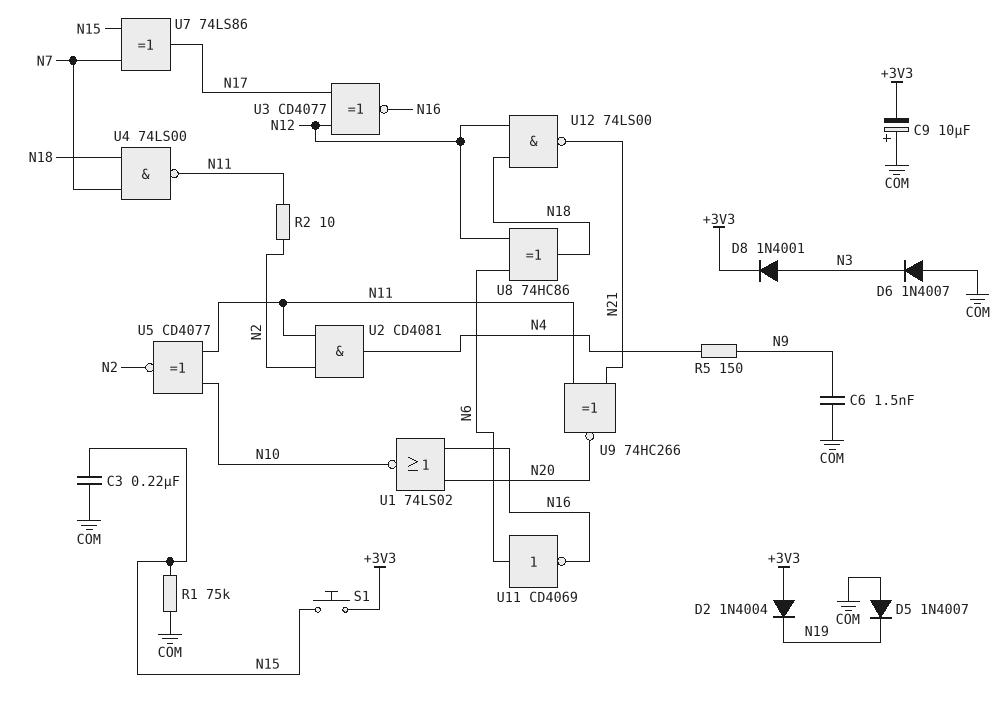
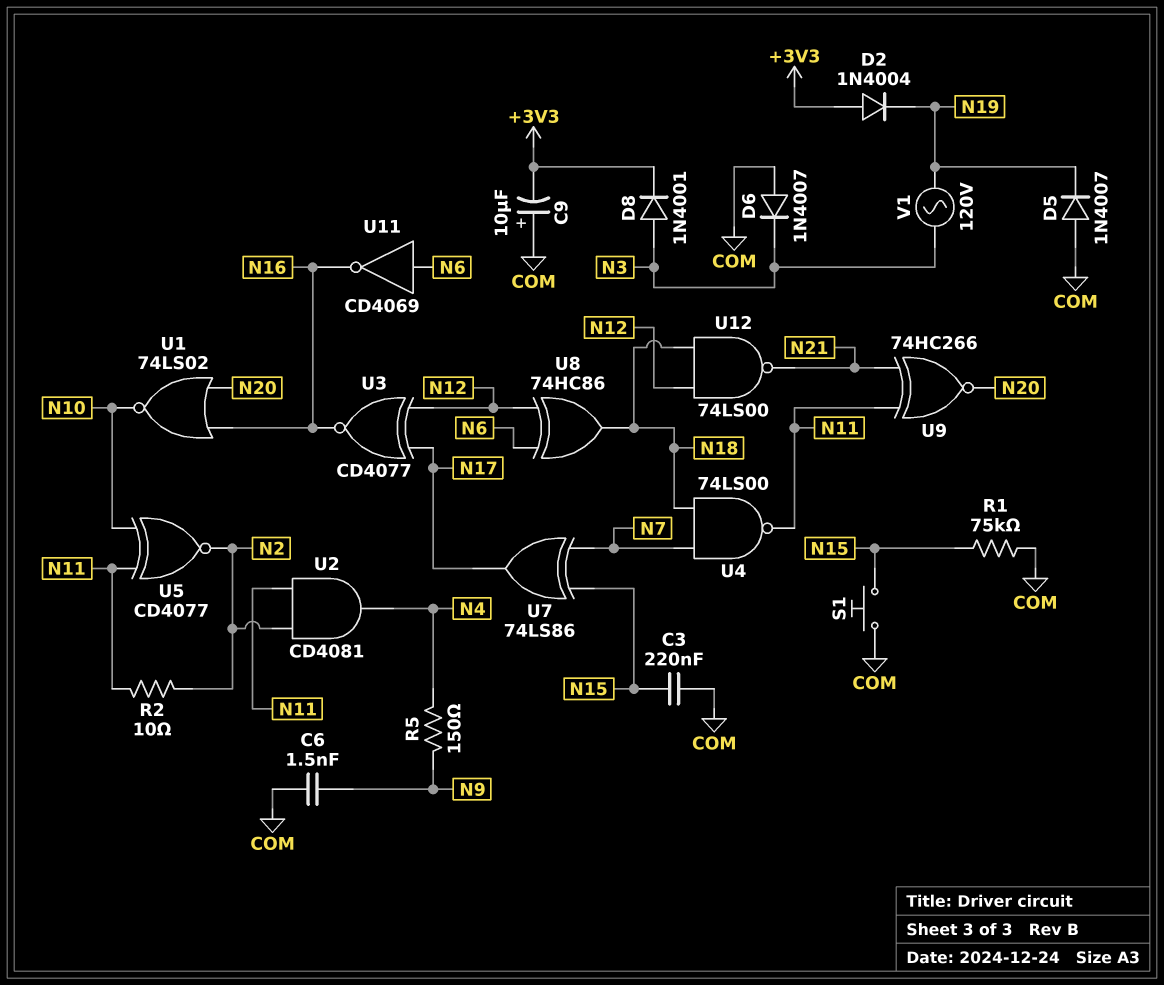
S1: button (+3V3, N15) -> button (COM, N15)
V1: none -> AC 120V (N3, N19)

